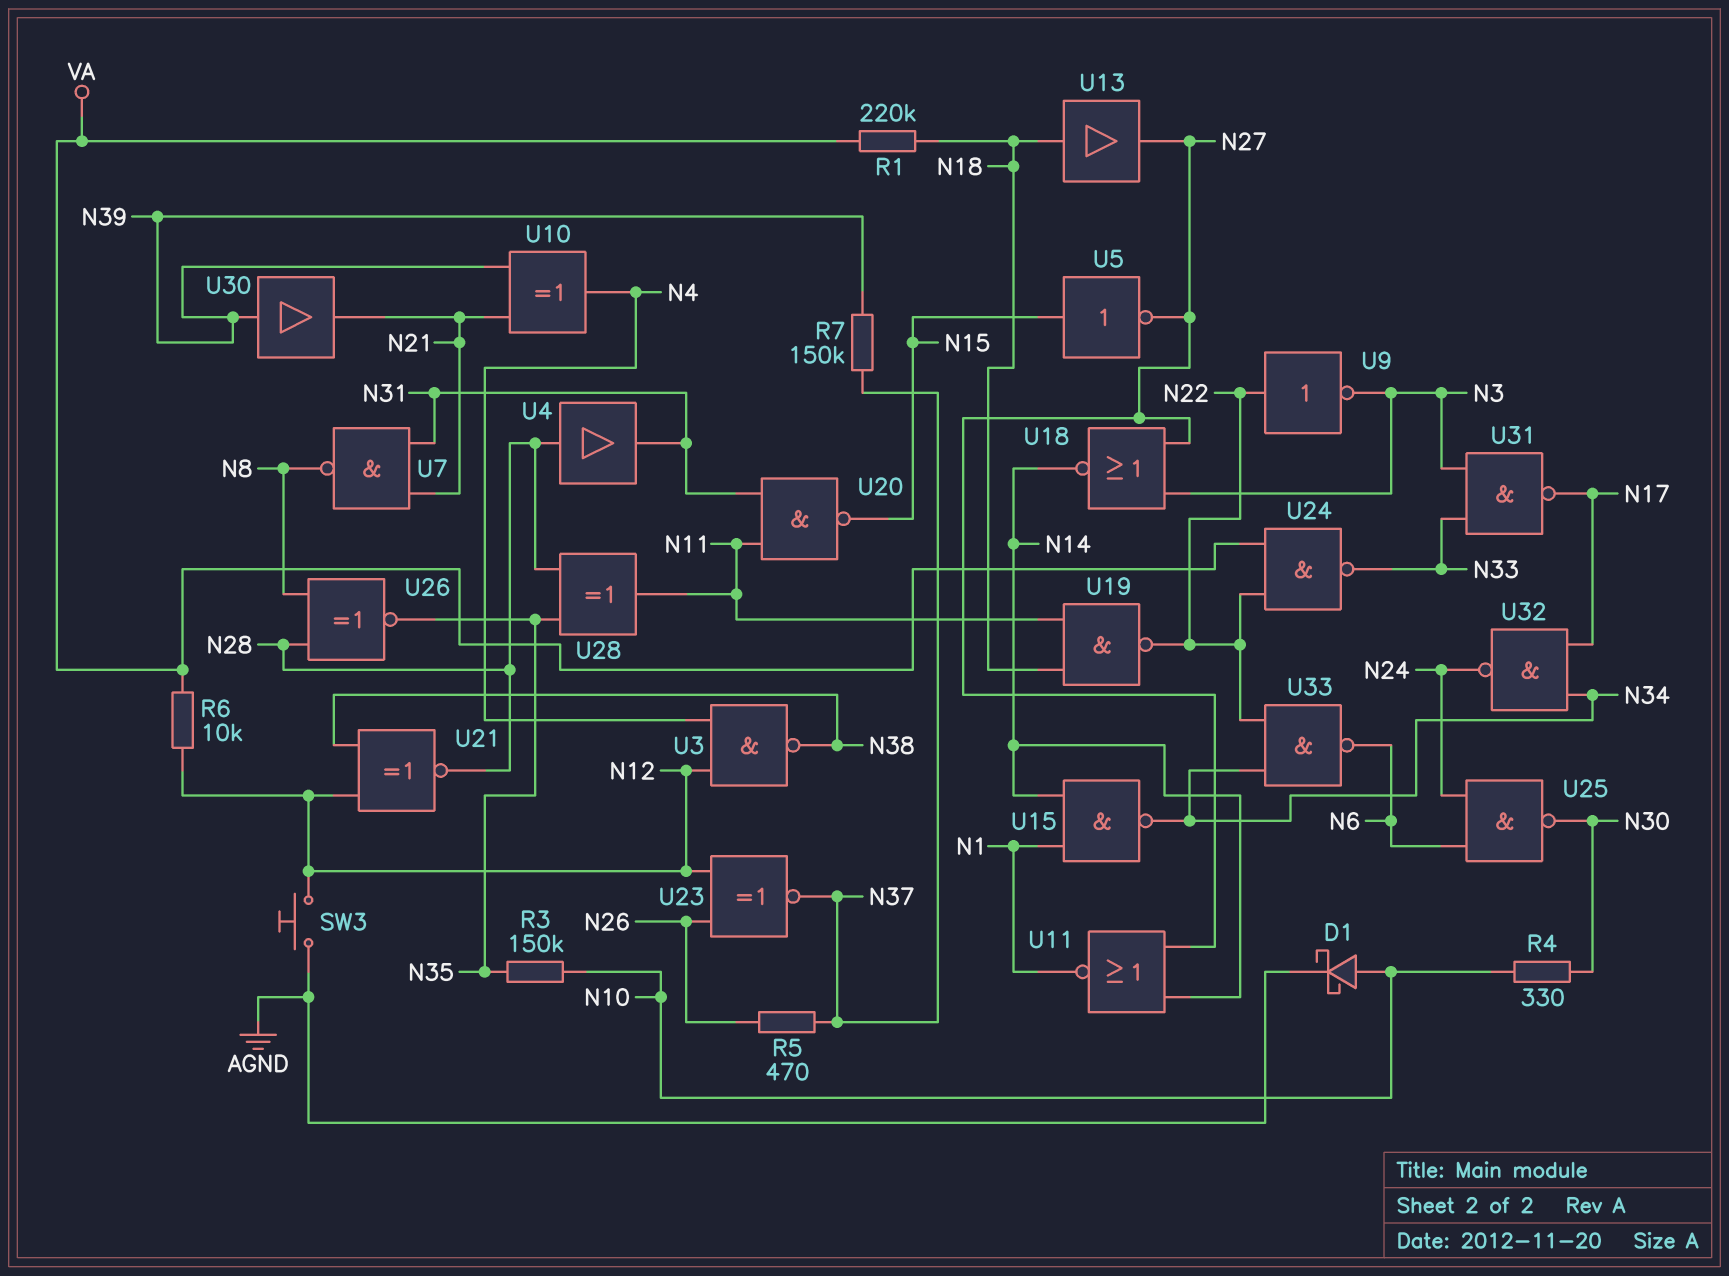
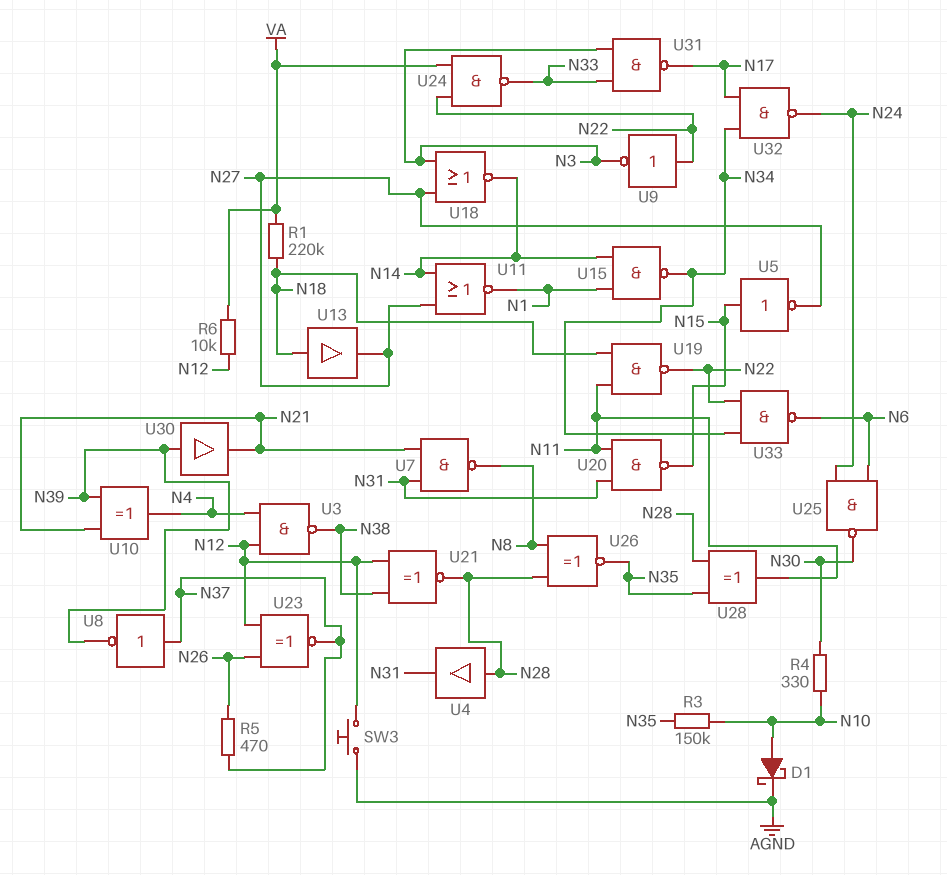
R7: 150k (N37, N39) -> none
U8: none -> NOT (in N37, out N39)

